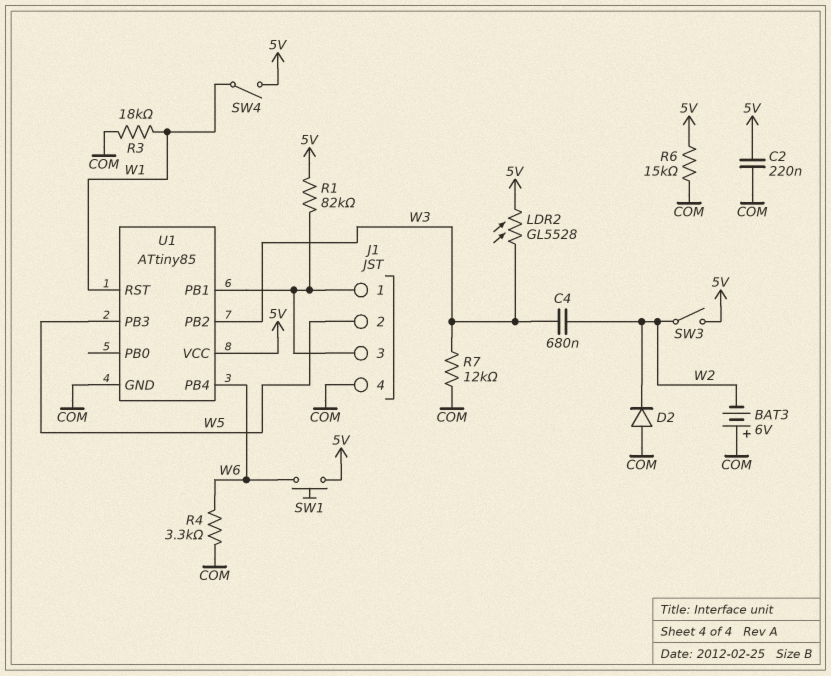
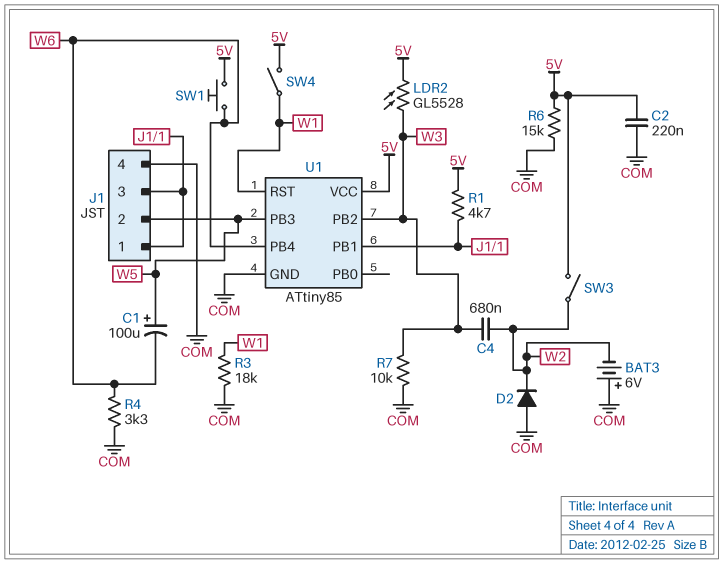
C1: none -> 100uF (plus W5, minus W6)
R1: 82k (5V, J1/1) -> 4.7k (5V, J1/1)
R7: 12k (COM, W3) -> 10k (COM, W3)

